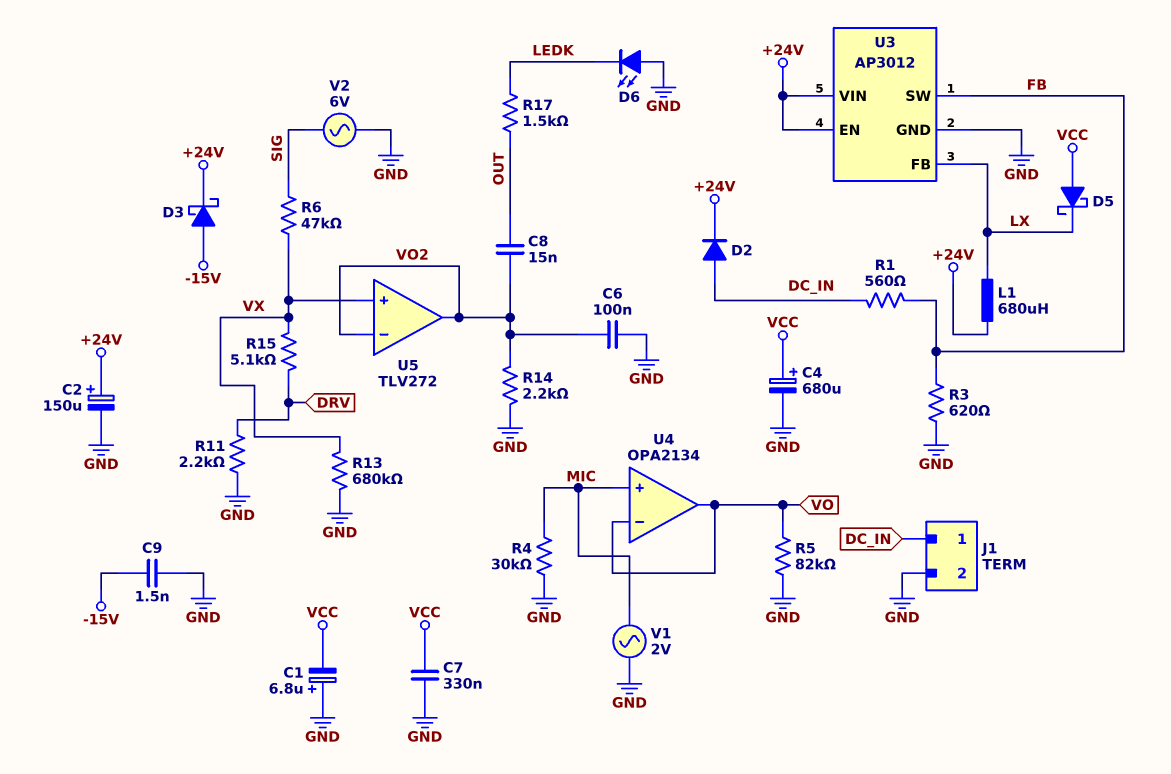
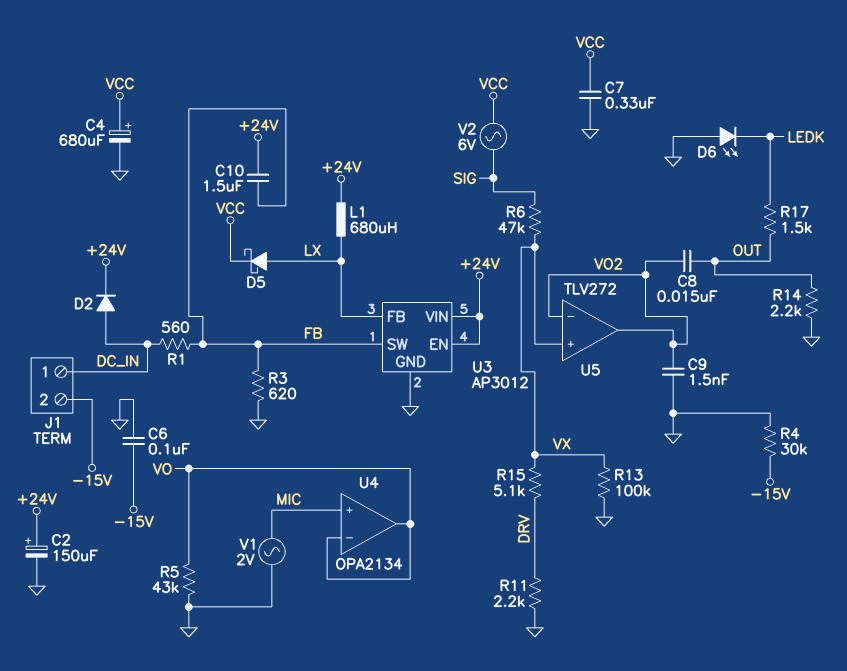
C1: 6.8uF (plus GND, minus VCC) -> none
C6: 100nF (GND, VO2) -> 100nF (-15V, GND)
C9: 1.5nF (-15V, GND) -> 1.5nF (GND, VO2)
C10: none -> 1.5uF (+24V, FB)
D3: schottky (A -15V, K +24V) -> none
D5: schottky (A VCC, K LX) -> schottky (A LX, K VCC)
J1 pin 2: GND -> -15V
R4: 30k (GND, MIC) -> 30k (-15V, GND)
R5: 82k (GND, VO) -> 43k (GND, VO)
R13: 680k (GND, VX) -> 100k (GND, VX)
R14: 2.2k (GND, VO2) -> 2.2k (GND, OUT)
V2: AC 6V (GND, SIG) -> AC 6V (SIG, VCC)

